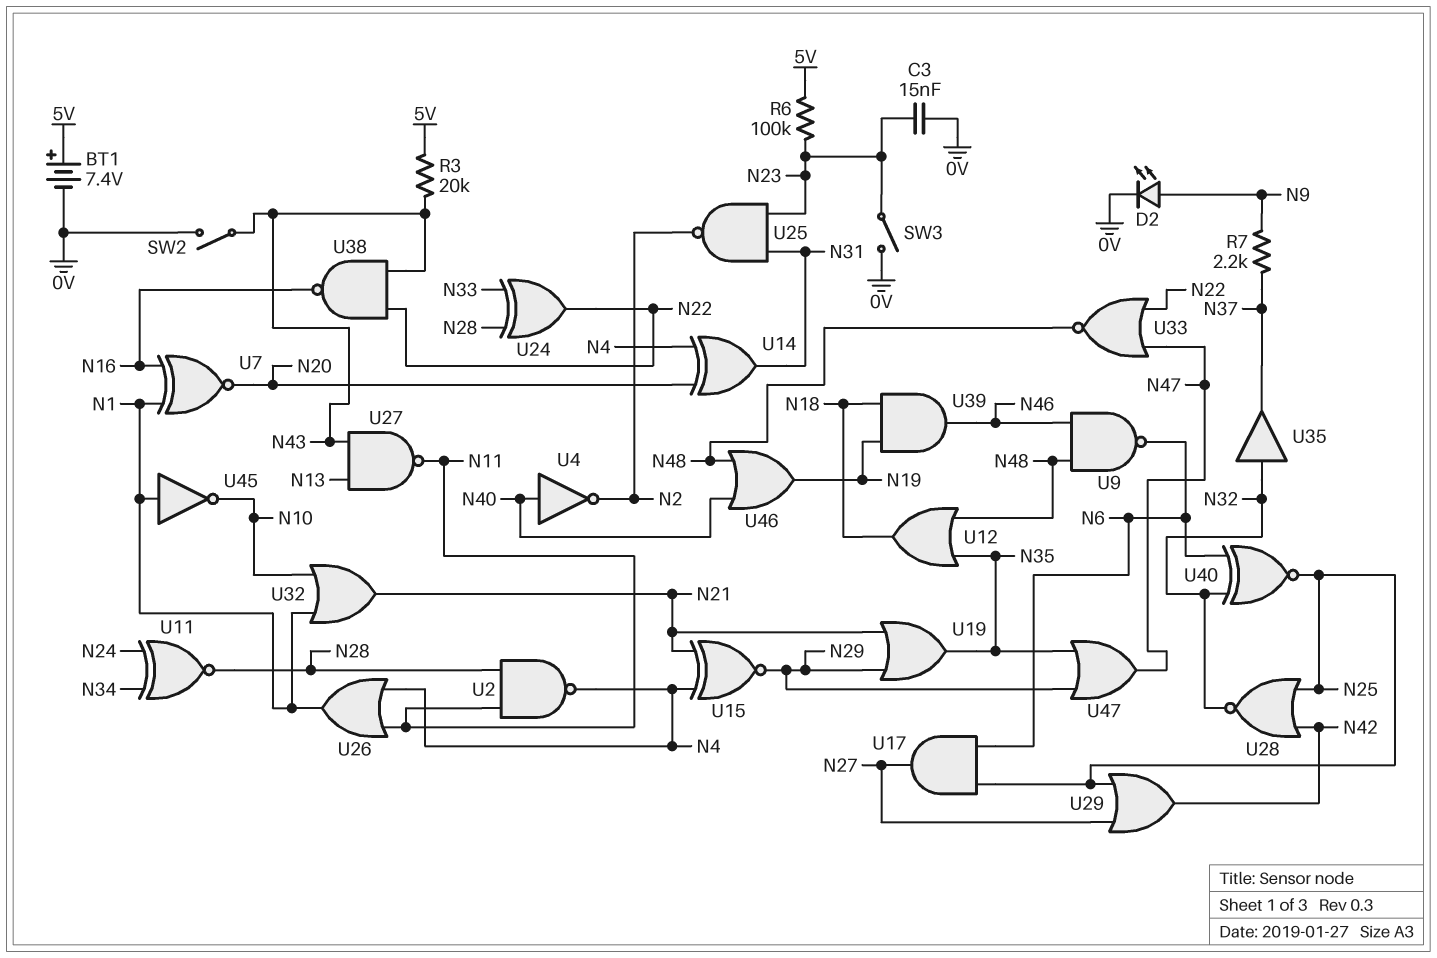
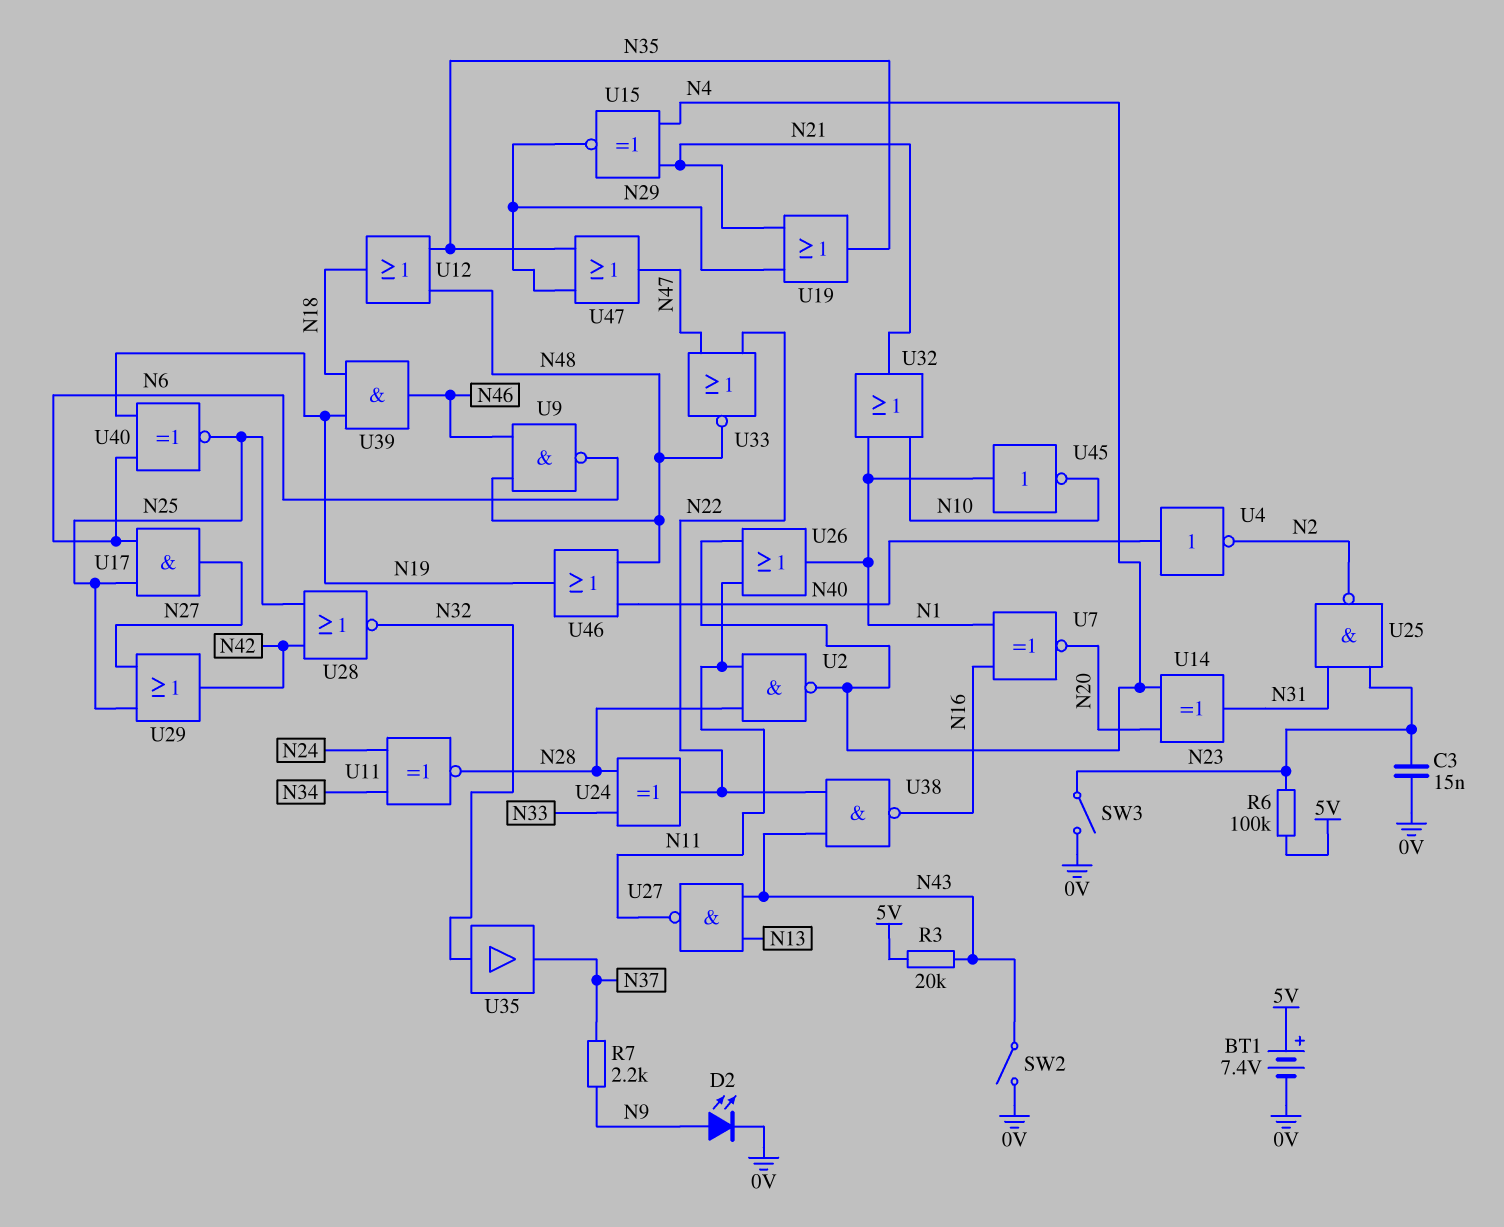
U40: XNOR (in N6, in N32, out N25) -> XNOR (in N6, in N19, out N25)

